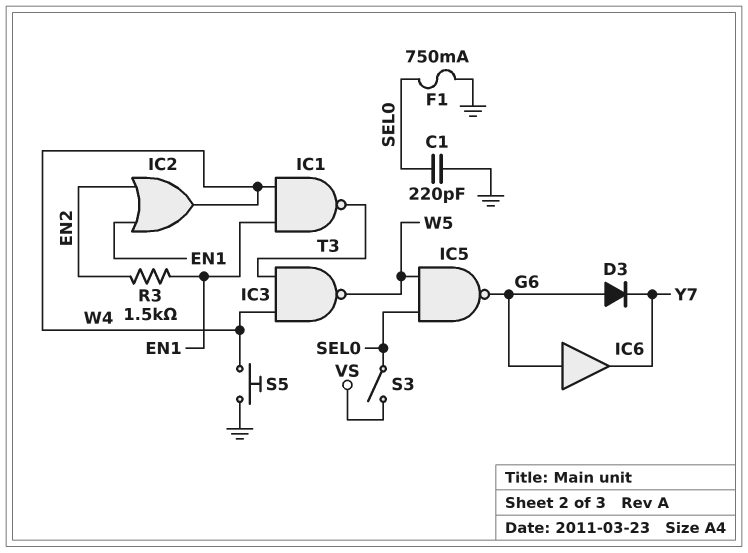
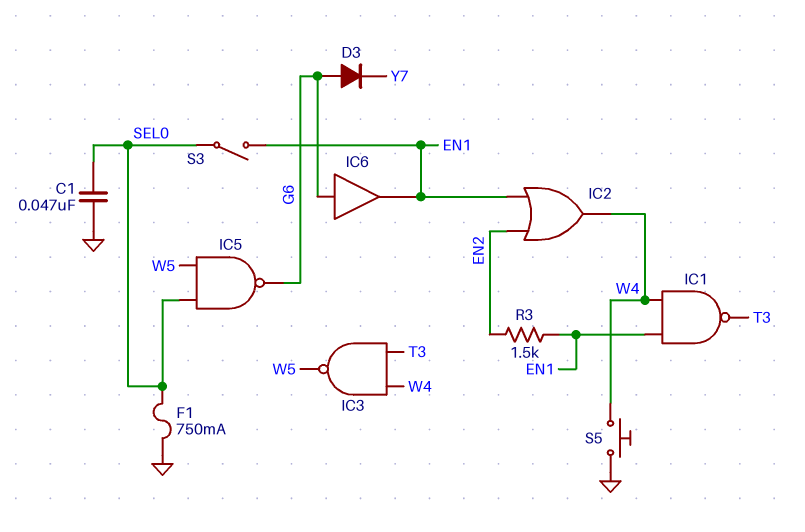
C1: 220pF (GND, SEL0) -> 47nF (GND, SEL0)
IC6: buffer (in G6, out Y7) -> buffer (in G6, out EN1)
S3: switch (SEL0, VS) -> switch (EN1, SEL0)

